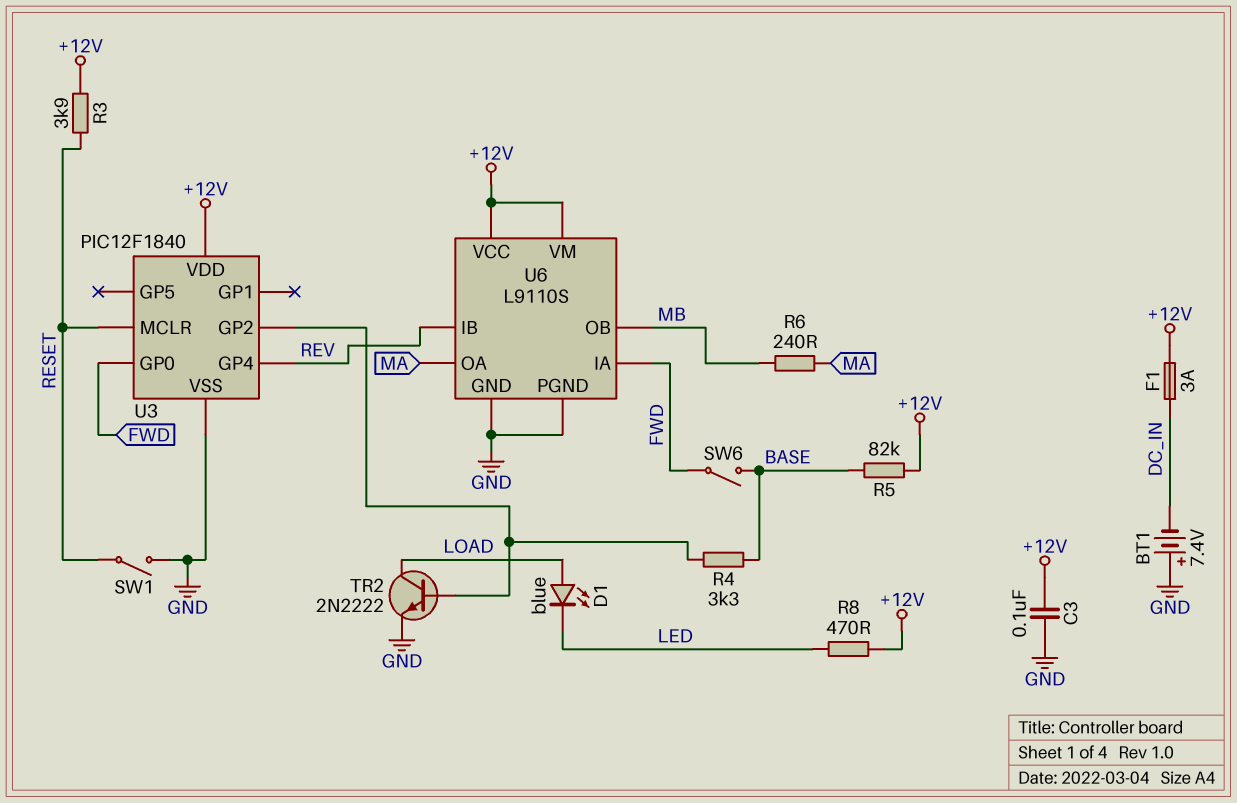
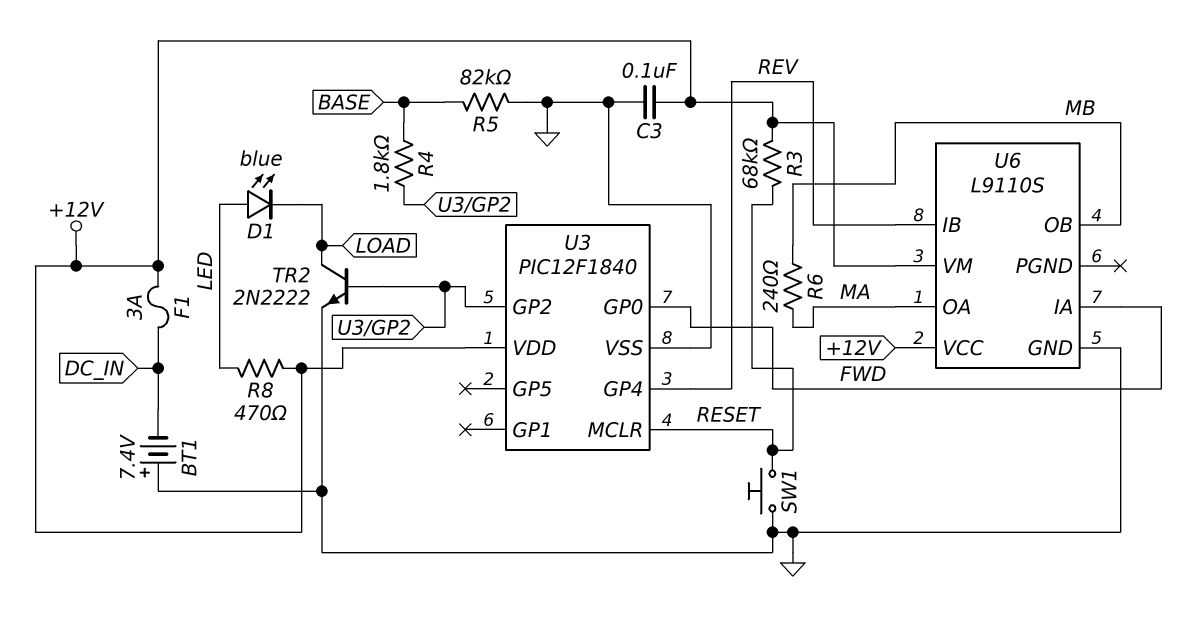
D1: LED blue (A LOAD, K LED) -> LED blue (A LED, K LOAD)
R3: 3.9k (+12V, RESET) -> 68k (+12V, RESET)
R4: 3.3k (BASE, U3/GP2) -> 1.8k (BASE, U3/GP2)
R5: 82k (+12V, BASE) -> 82k (BASE, GND)
SW1: switch (GND, RESET) -> button (GND, RESET)
SW6: switch (BASE, FWD) -> none
U6 pin PGND: GND -> none

